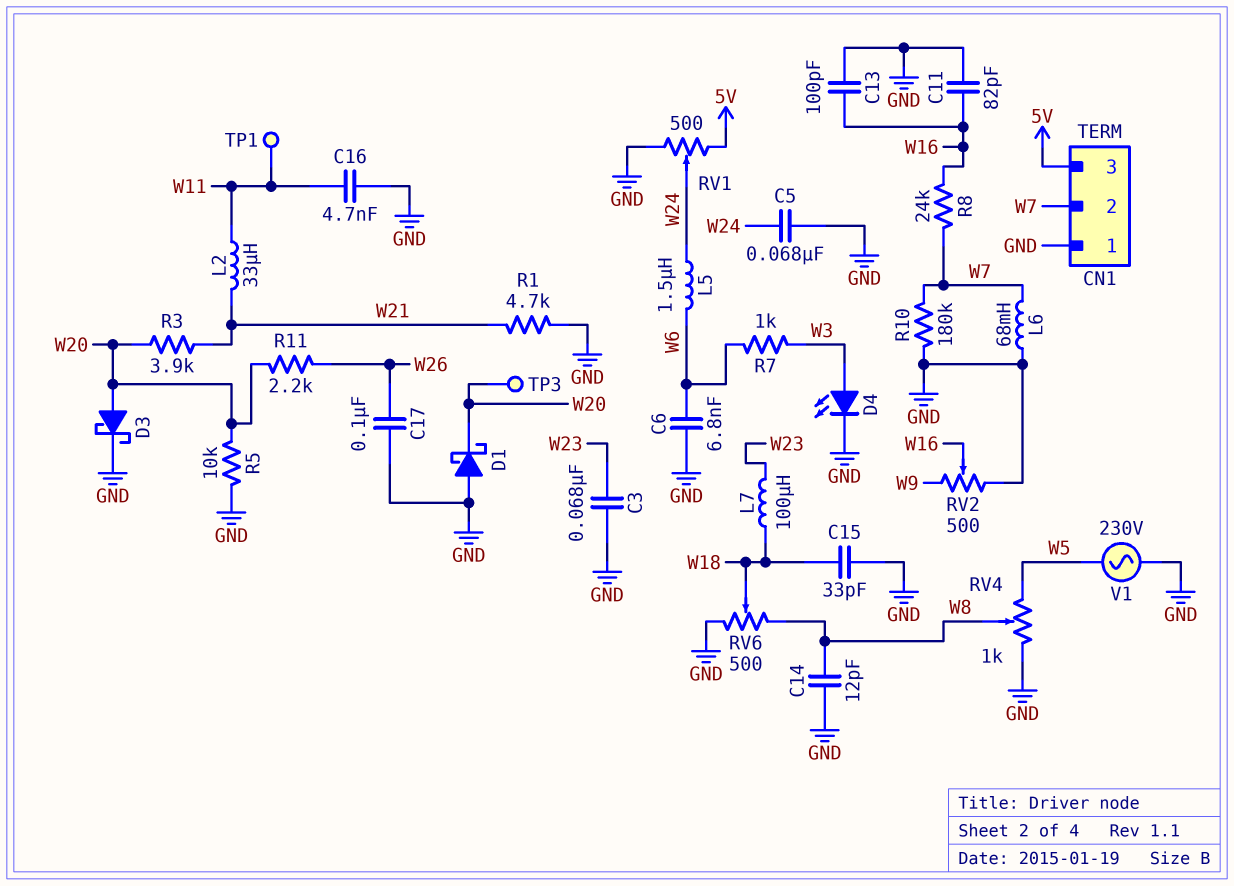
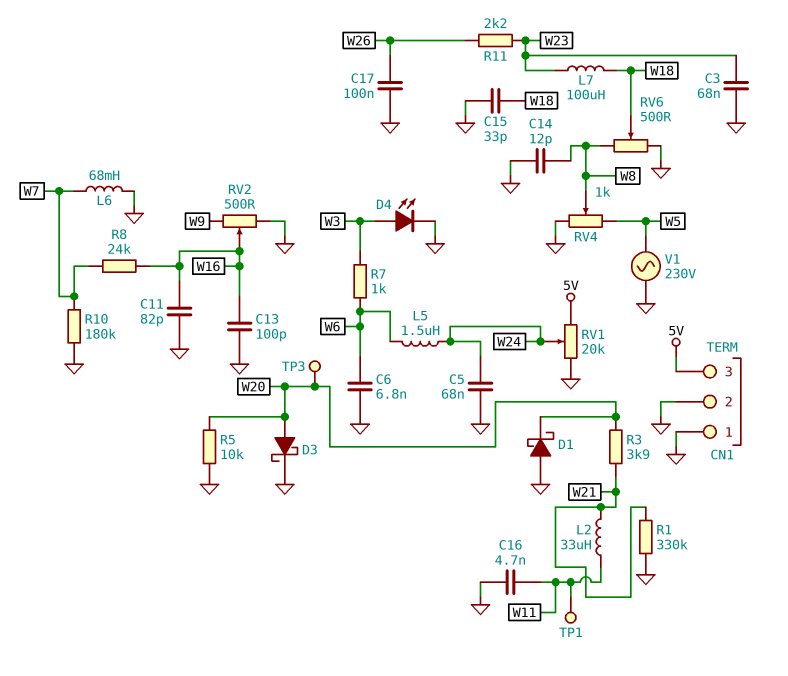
CN1 pin 2: W7 -> GND
R1: 4.7k (GND, W21) -> 330k (GND, W21)
R11: 2.2k (W20, W26) -> 2.2k (W23, W26)
RV1: 500 (5V, GND, wiper W24) -> 20k (5V, GND, wiper W24)

